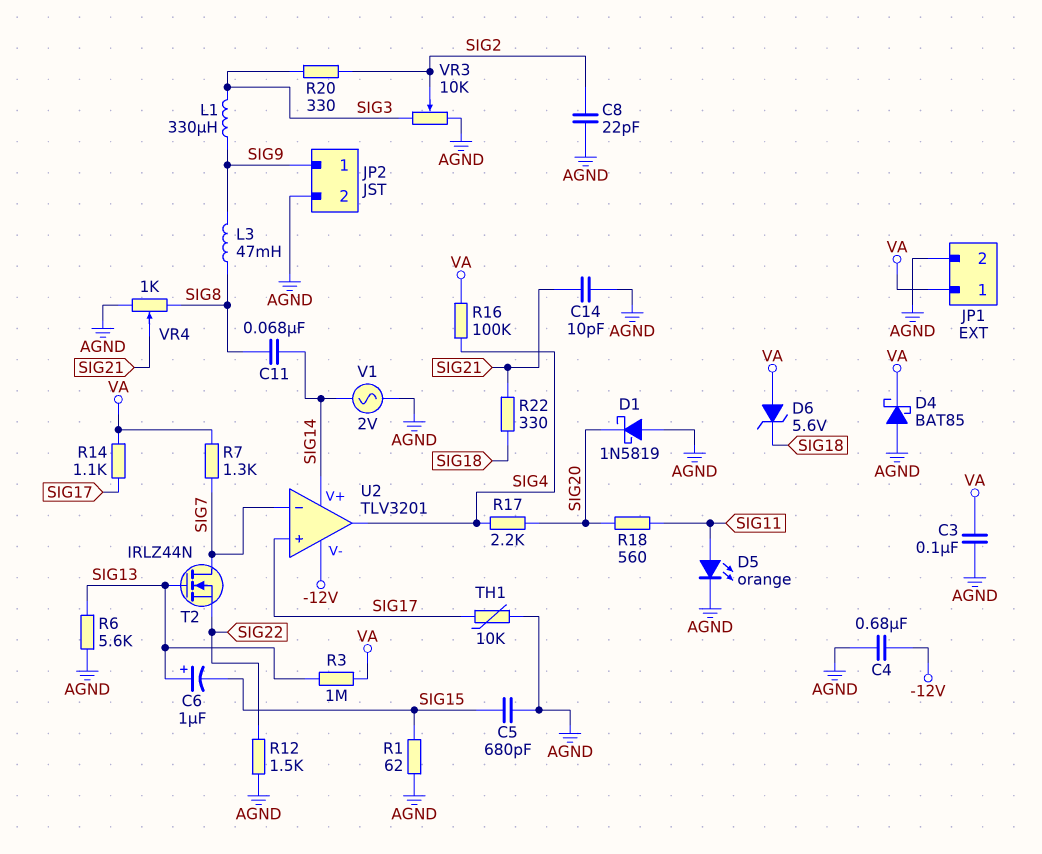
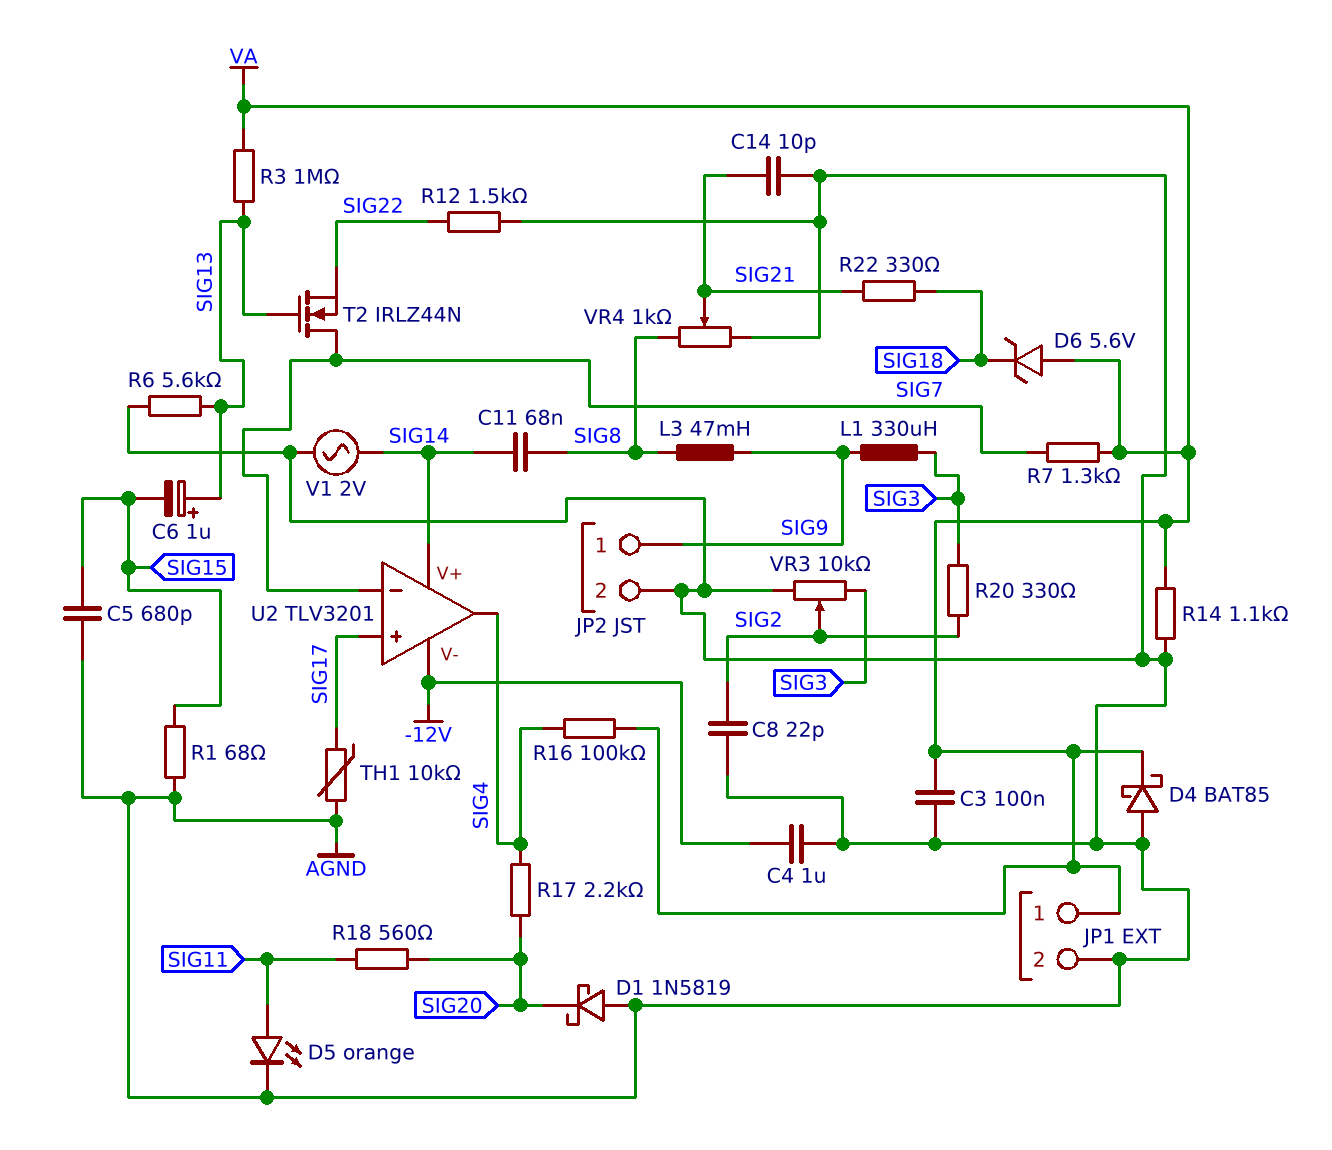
C4: 680nF (-12V, AGND) -> 1uF (-12V, AGND)
R1: 62 (AGND, SIG15) -> 68 (AGND, SIG15)
R14: 1.1k (SIG17, VA) -> 1.1k (AGND, VA)

